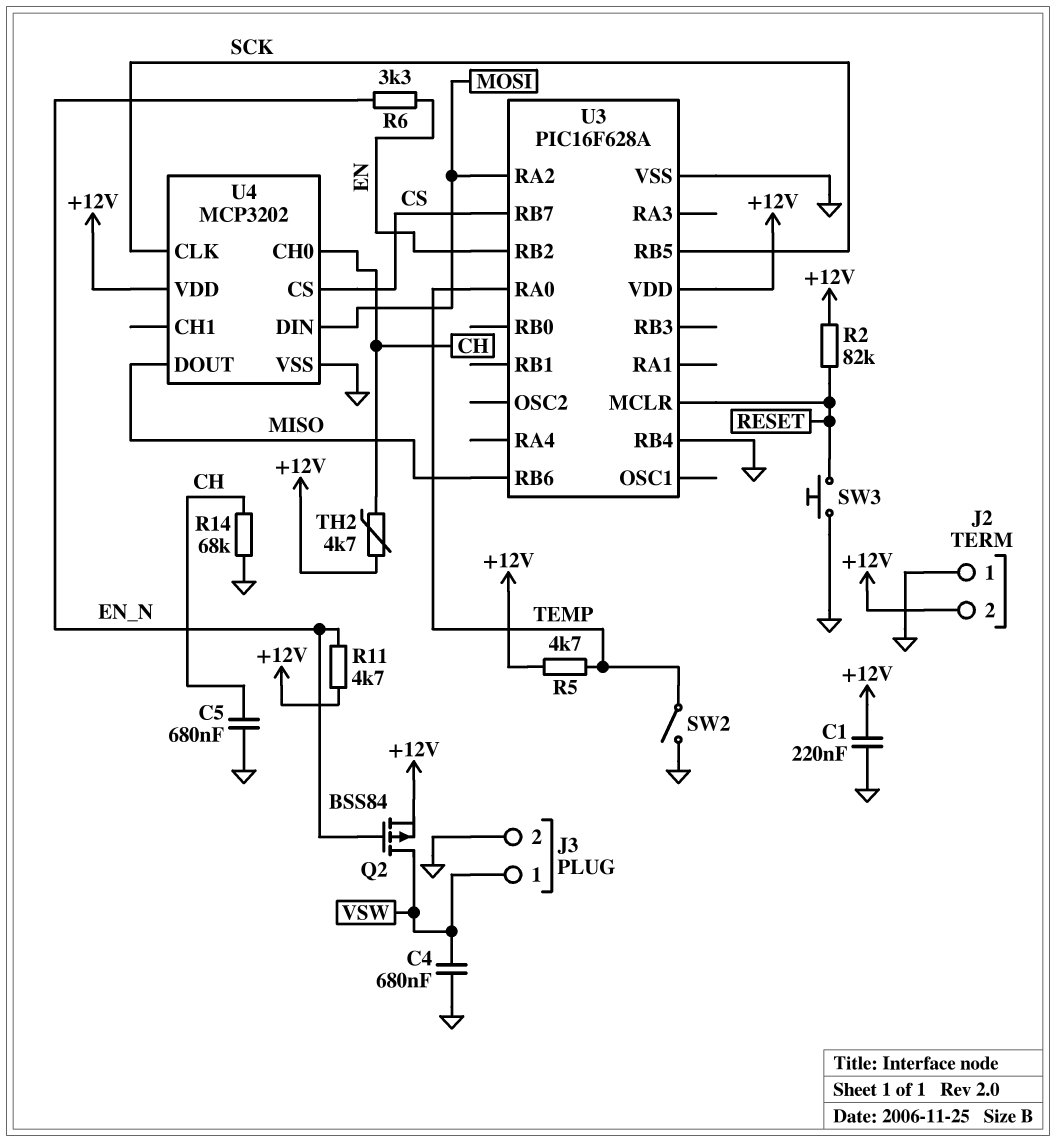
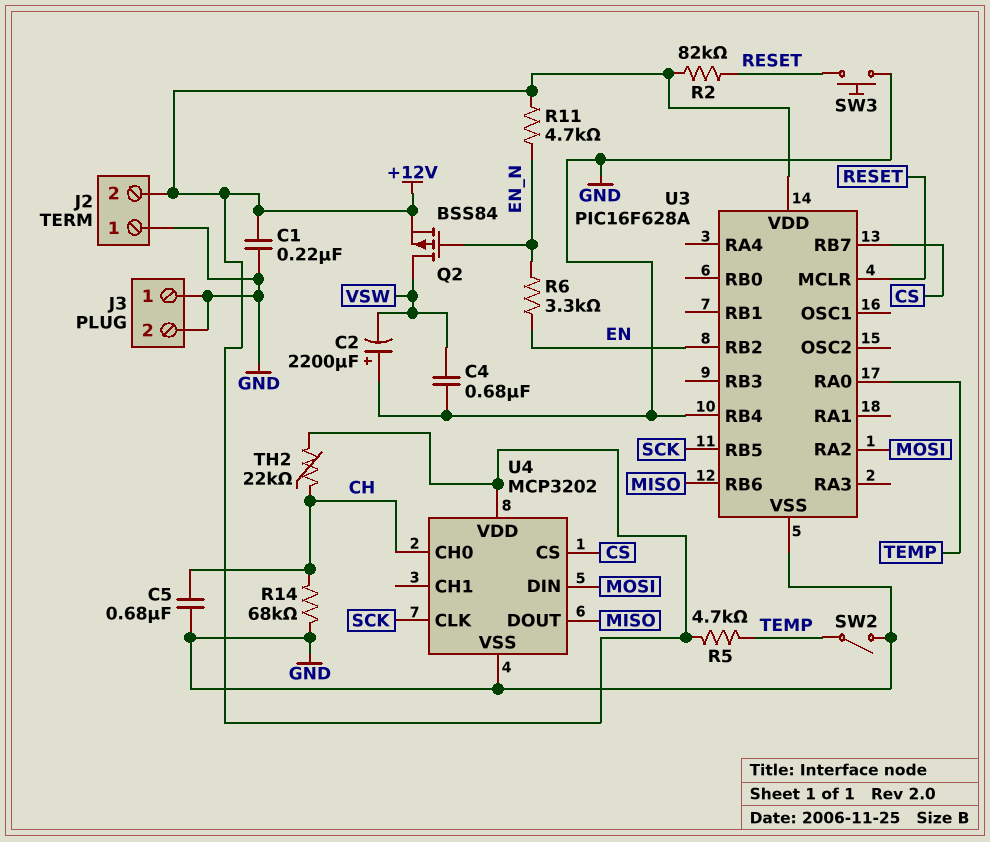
C2: none -> 2200uF (plus GND, minus VSW)
J3 pin 1: VSW -> GND
TH2: 4.7k (+12V, CH) -> 22k (+12V, CH)

